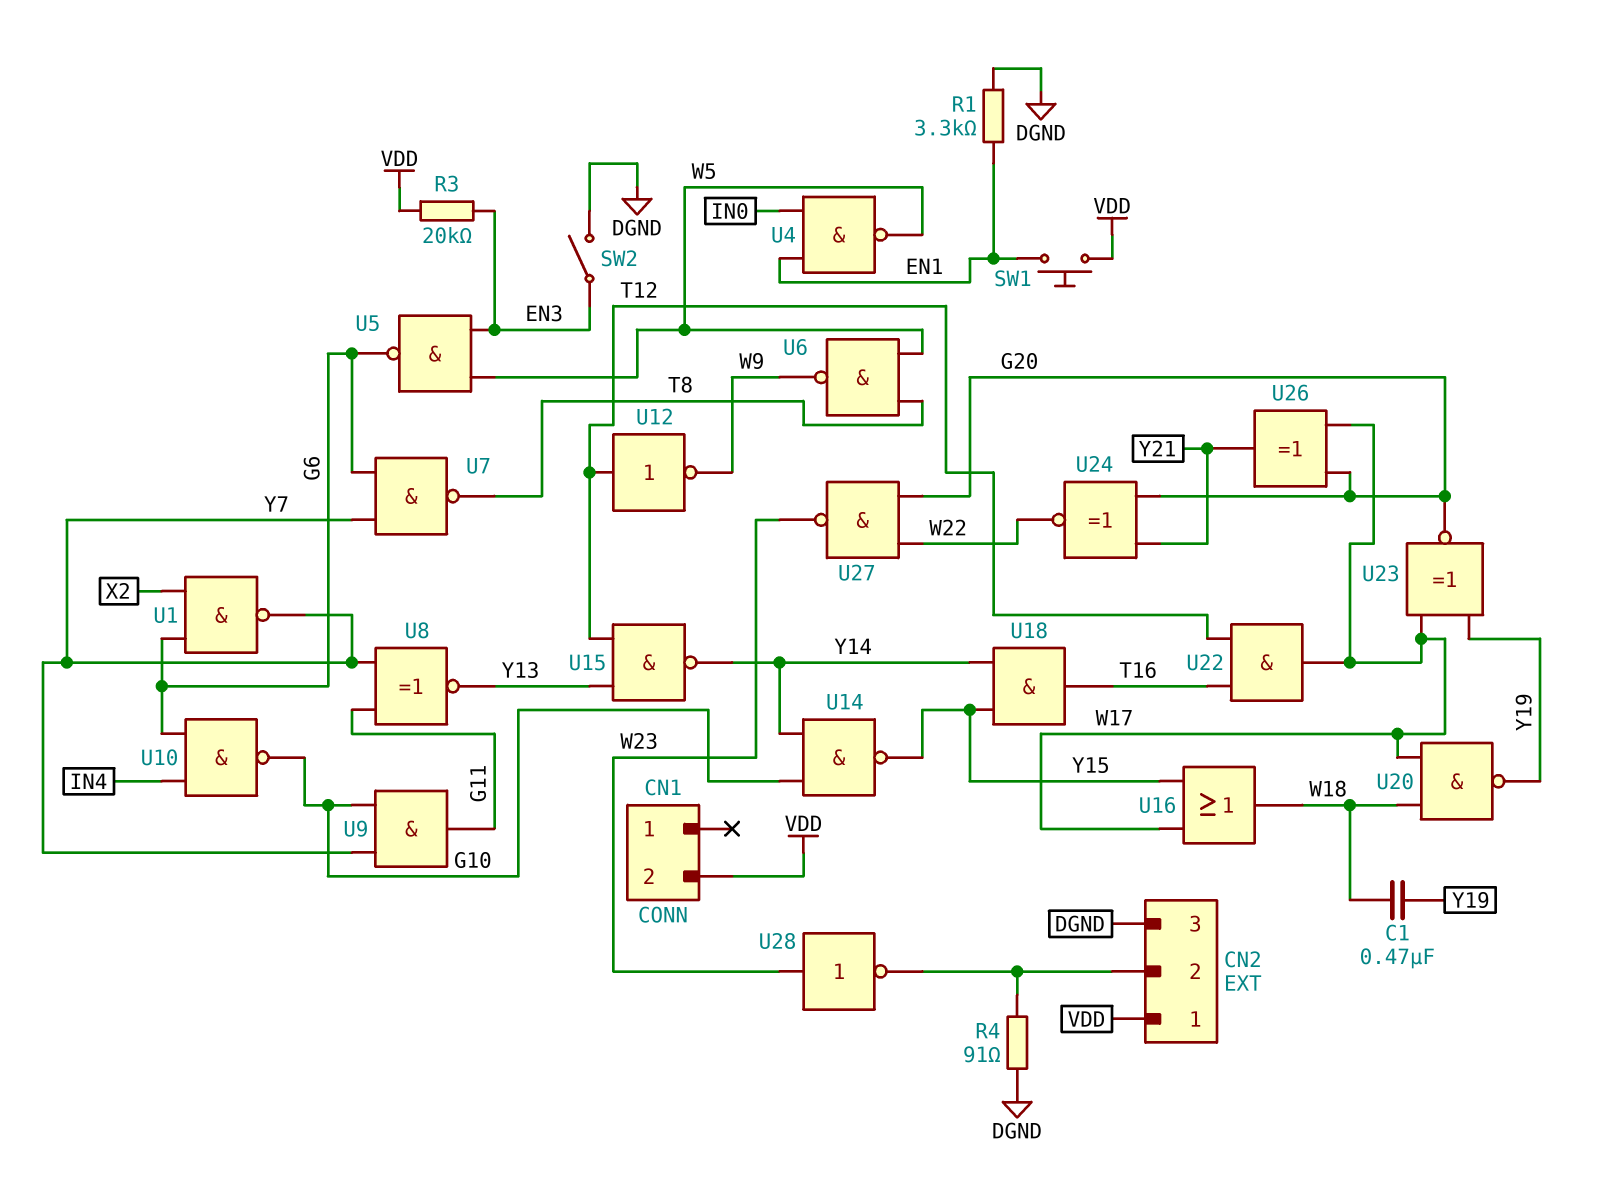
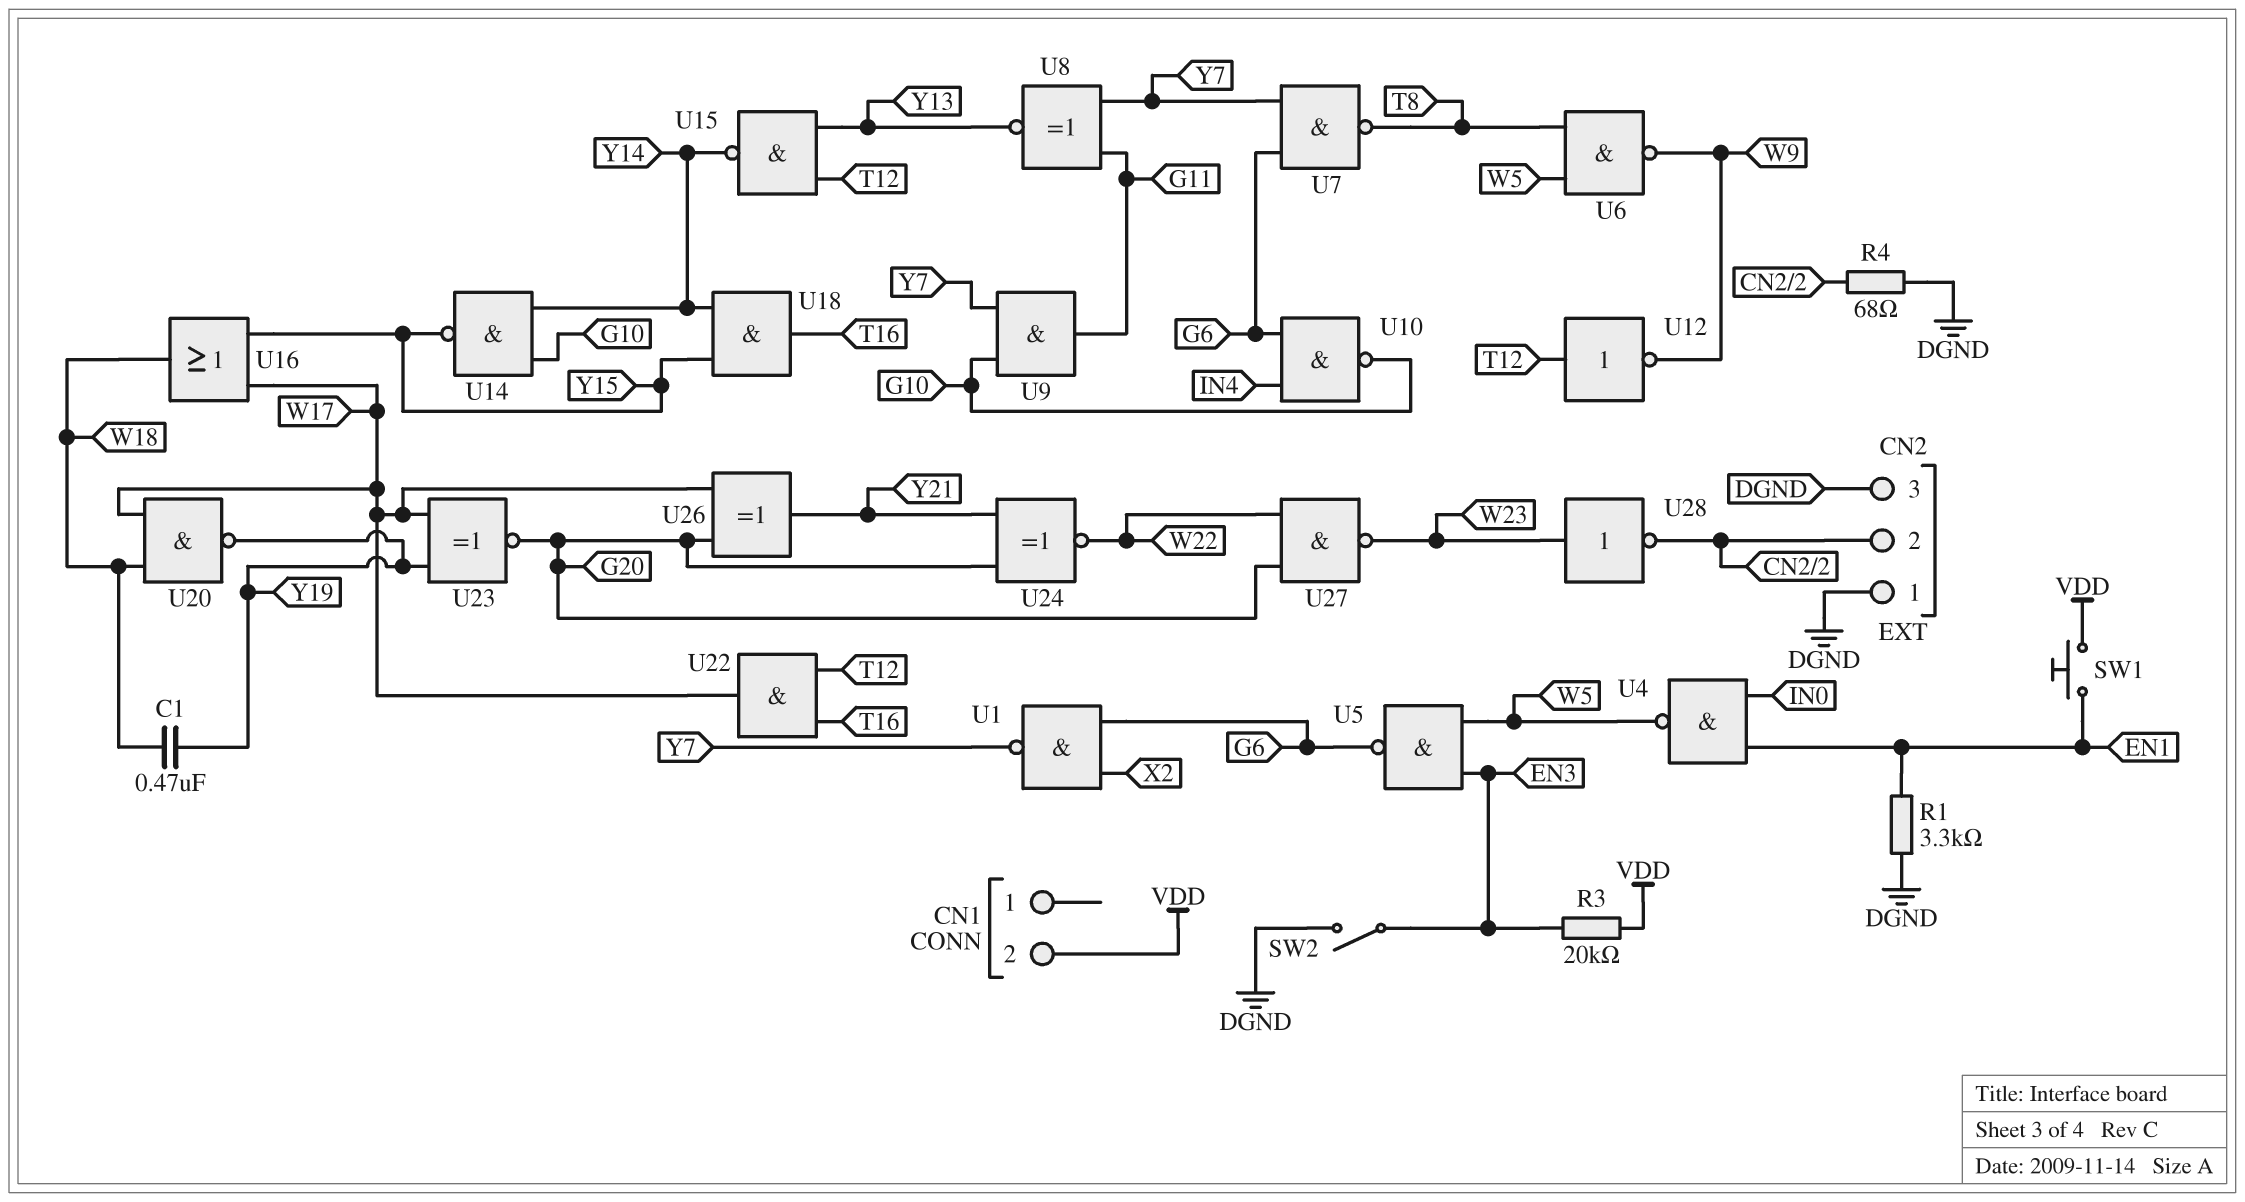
CN2 pin 1: VDD -> DGND
R4: 91 (CN2/2, DGND) -> 68 (CN2/2, DGND)

